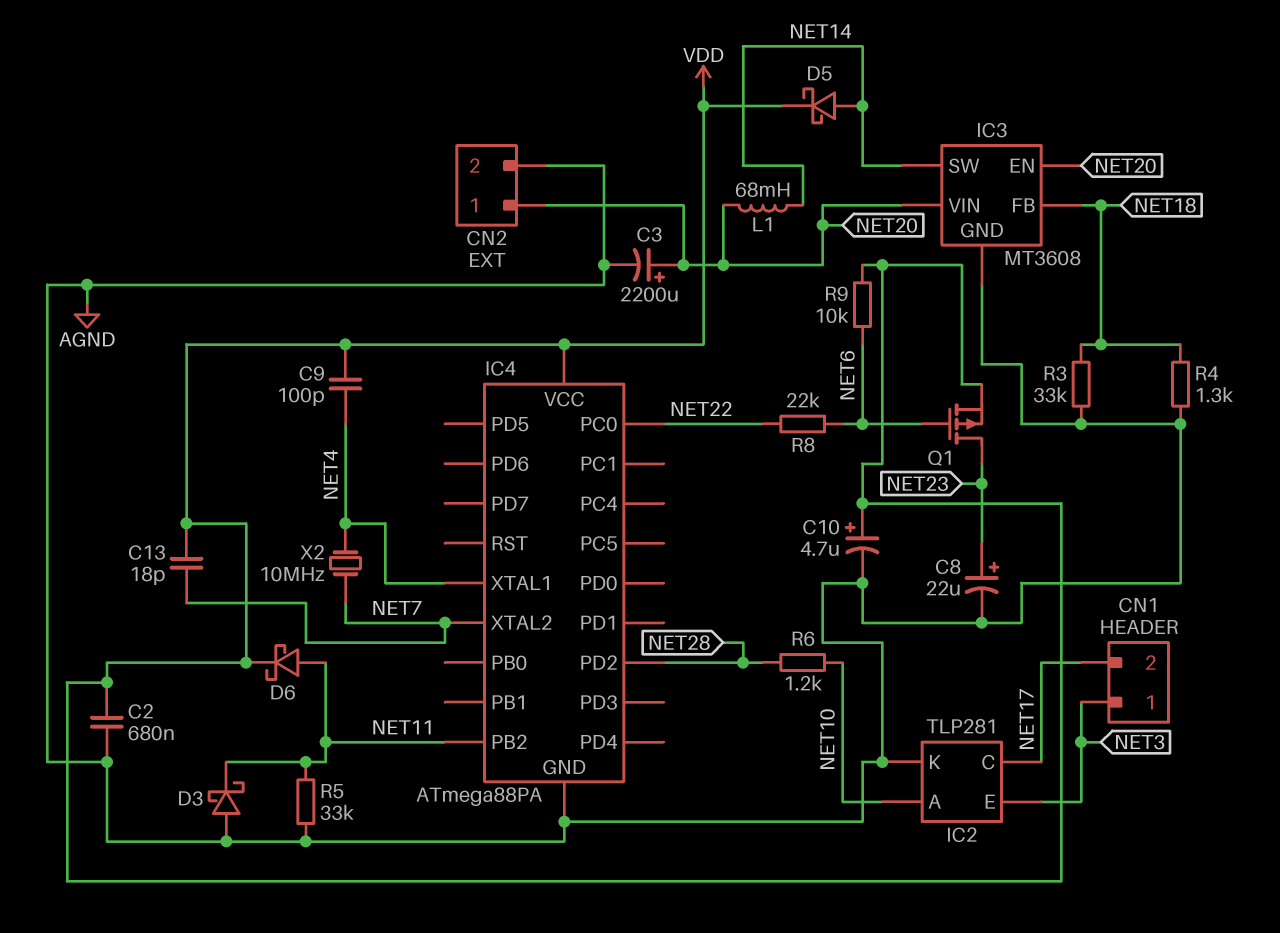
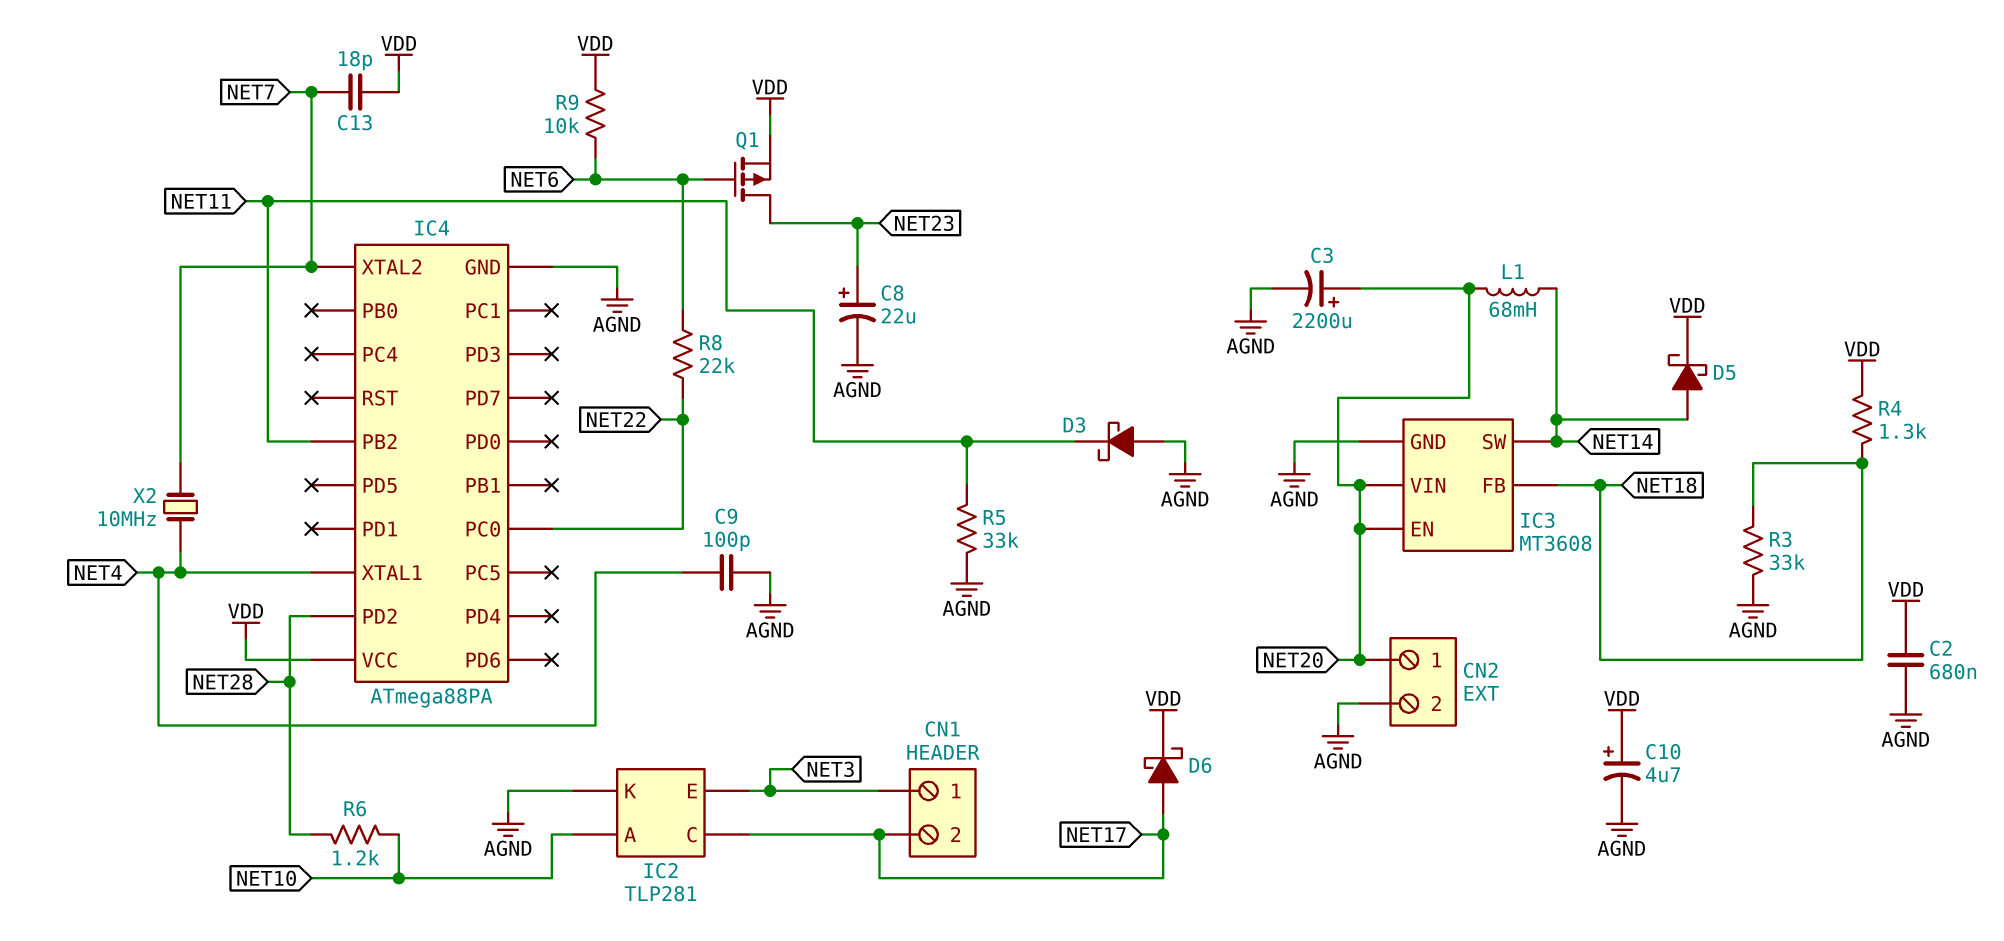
C9: 100pF (NET4, VDD) -> 100pF (AGND, NET4)
D6: schottky (A NET11, K VDD) -> schottky (A NET17, K VDD)
R4: 1.3k (AGND, NET18) -> 1.3k (NET18, VDD)

